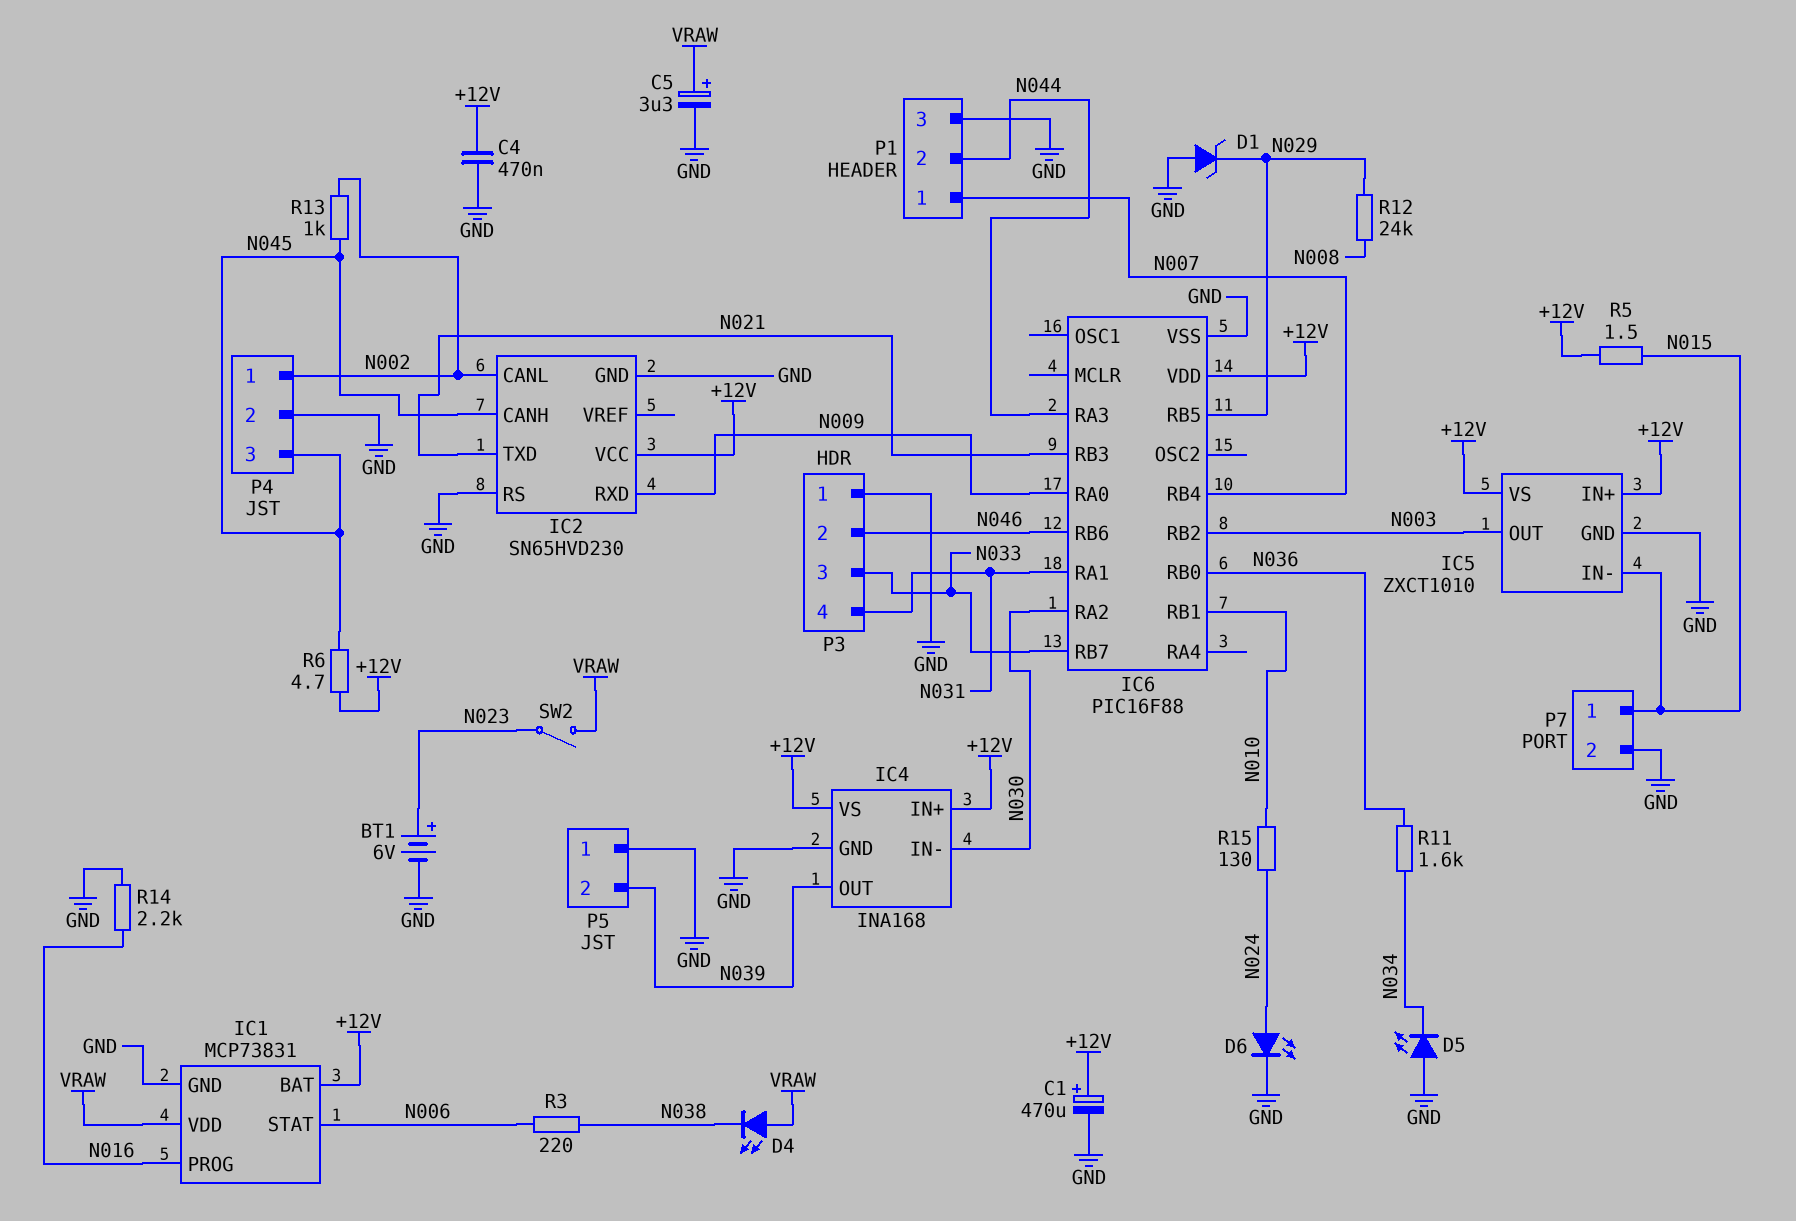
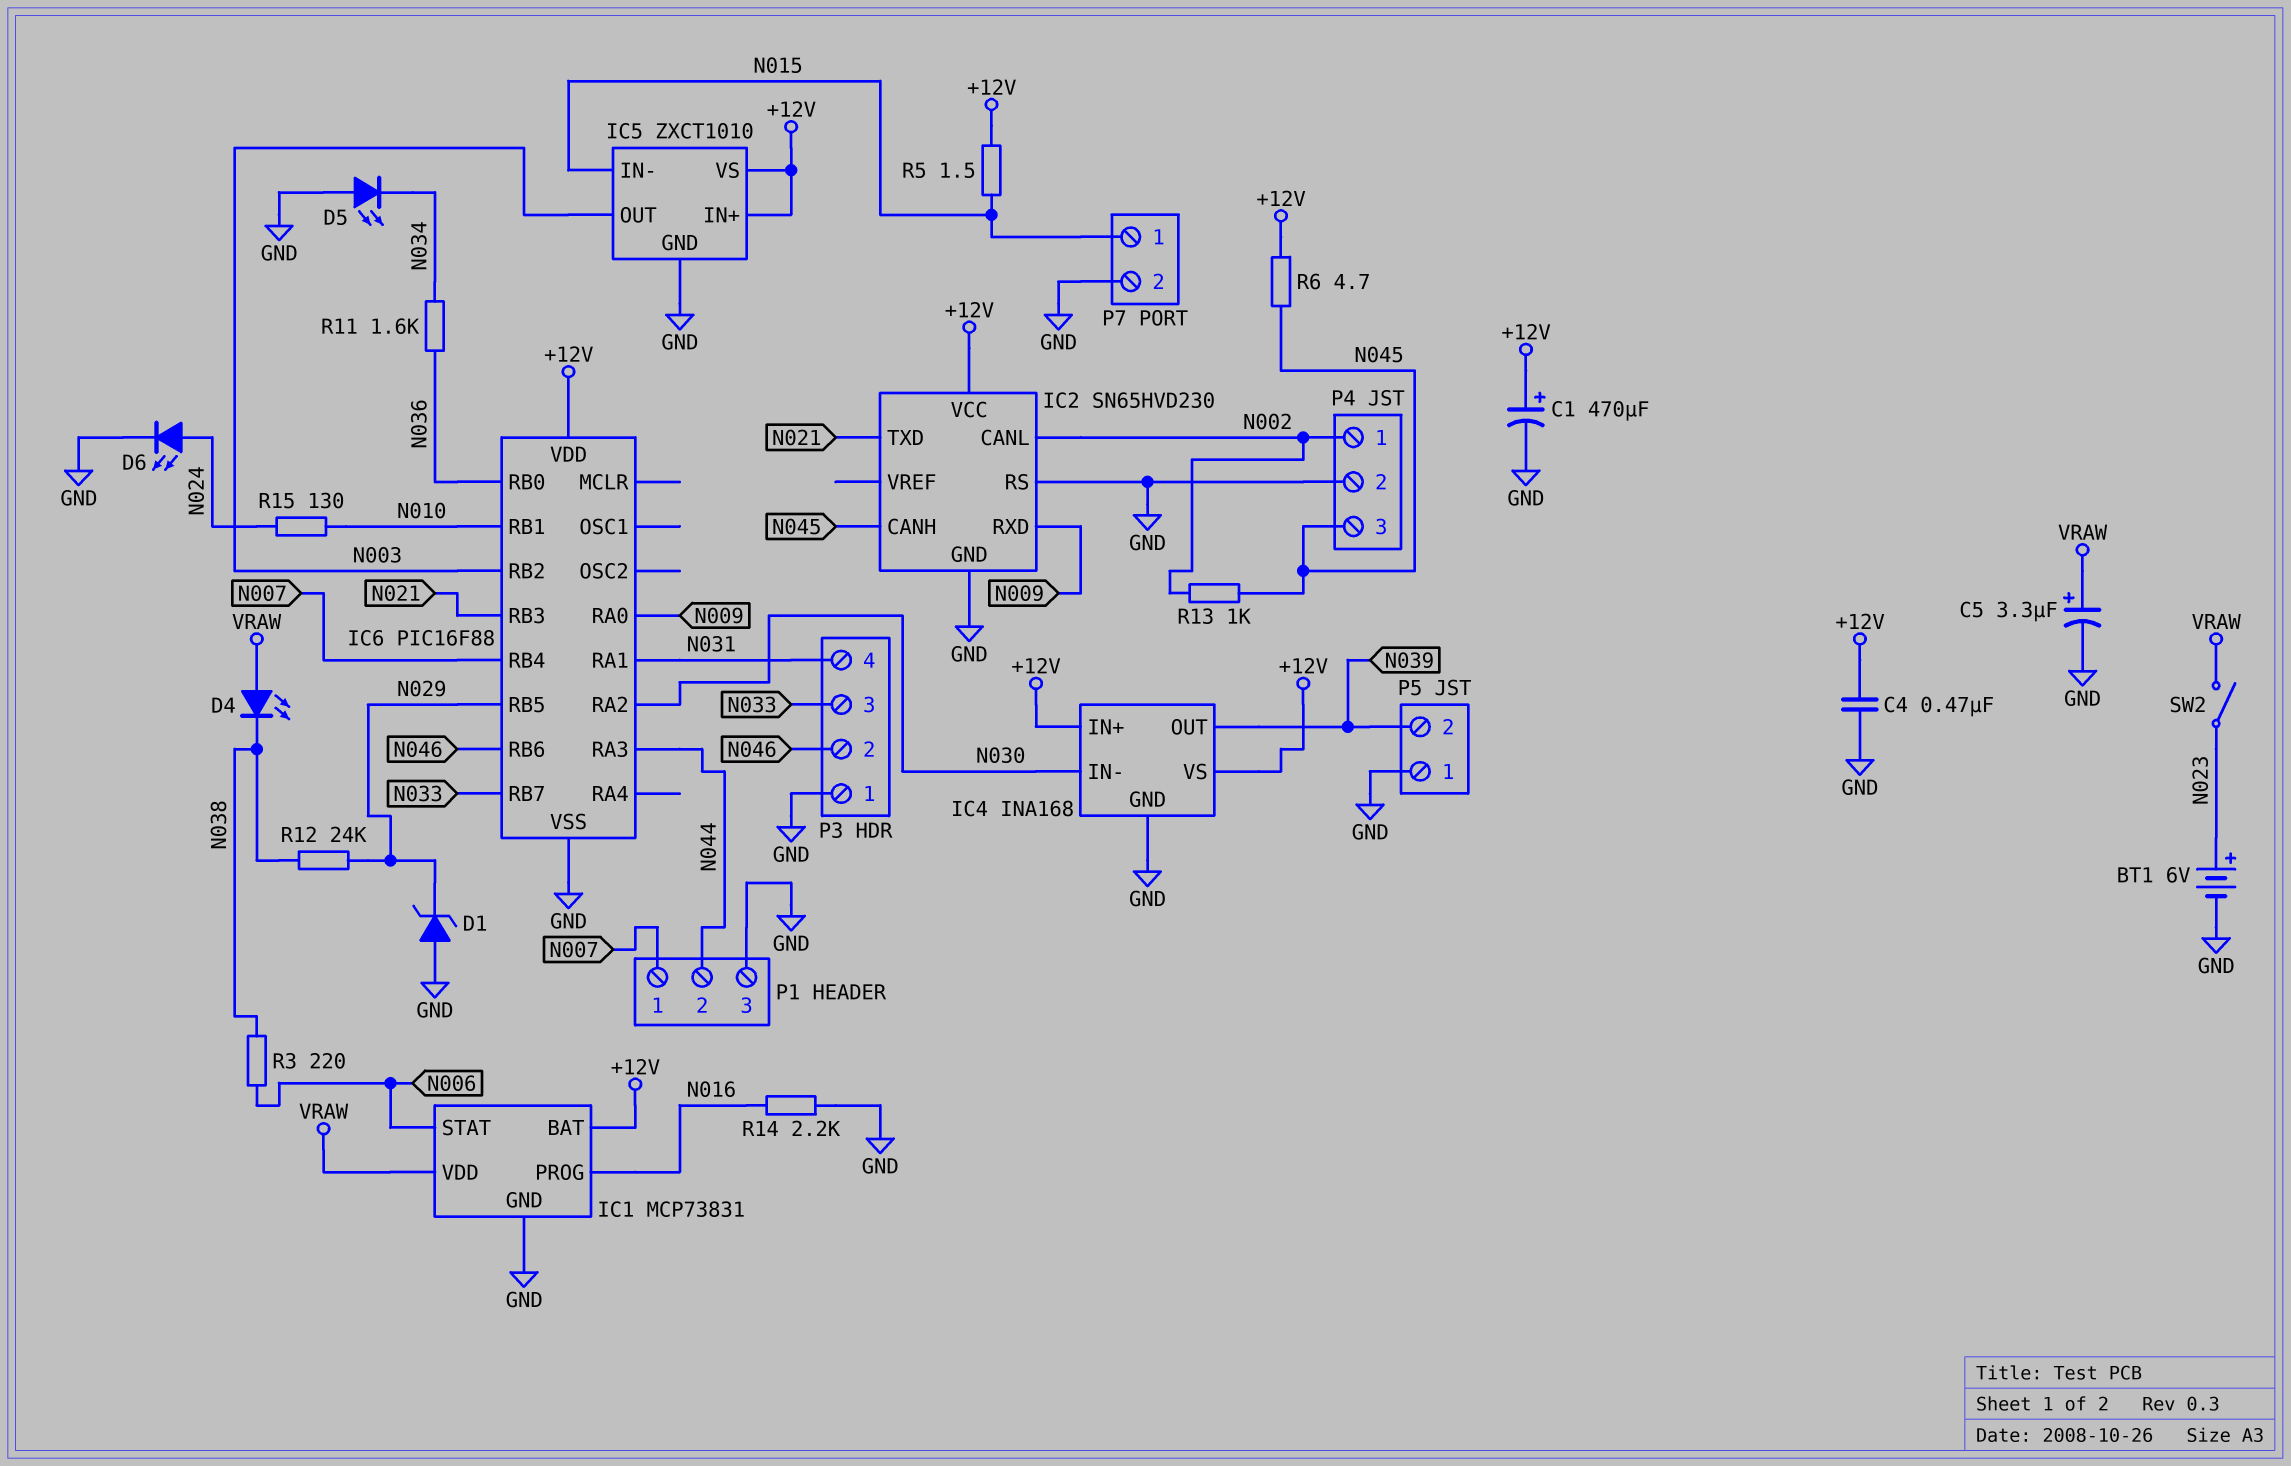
R12: 24k (N008, N029) -> 24k (N029, N038)

